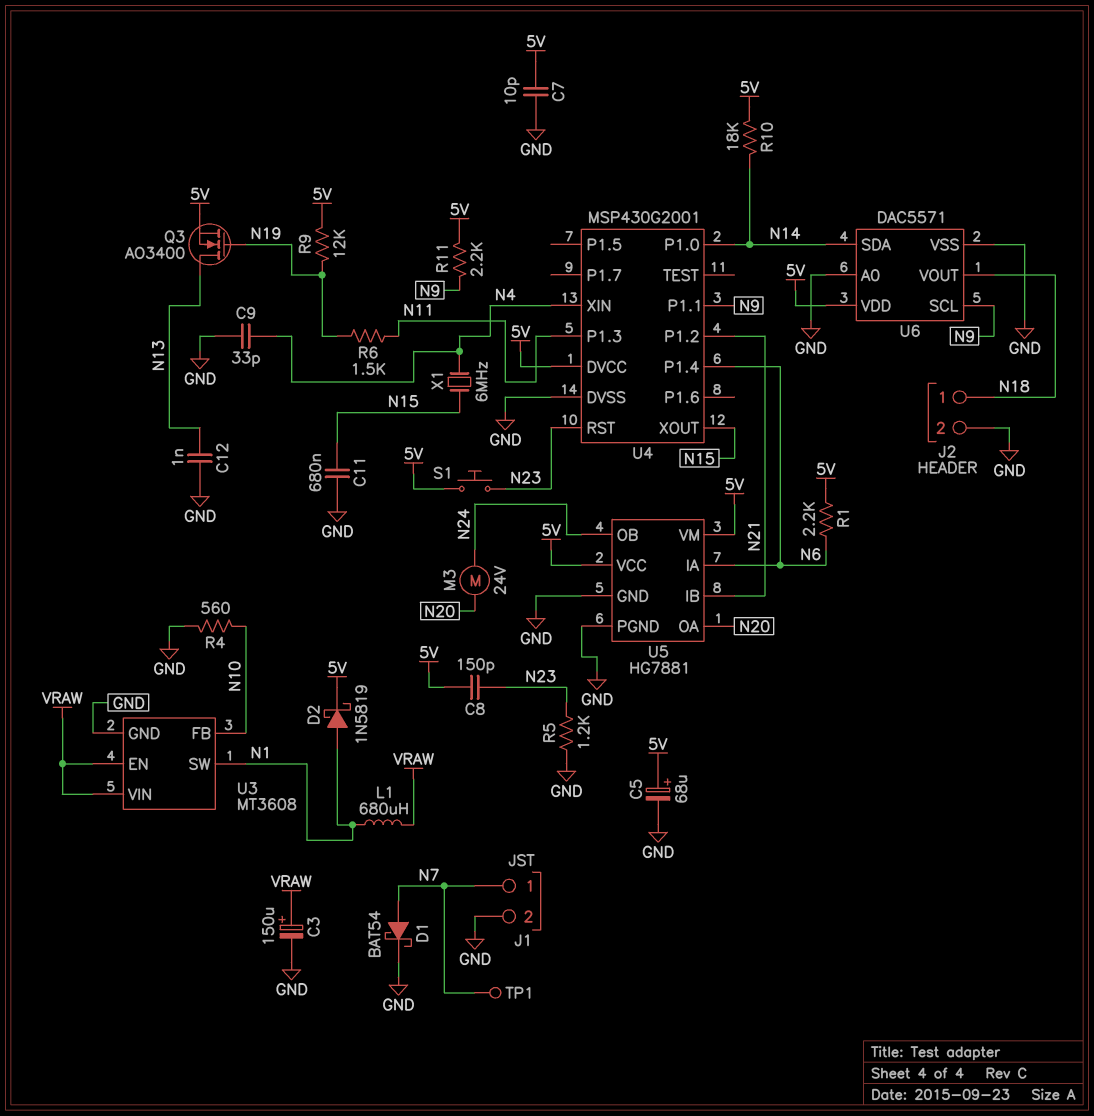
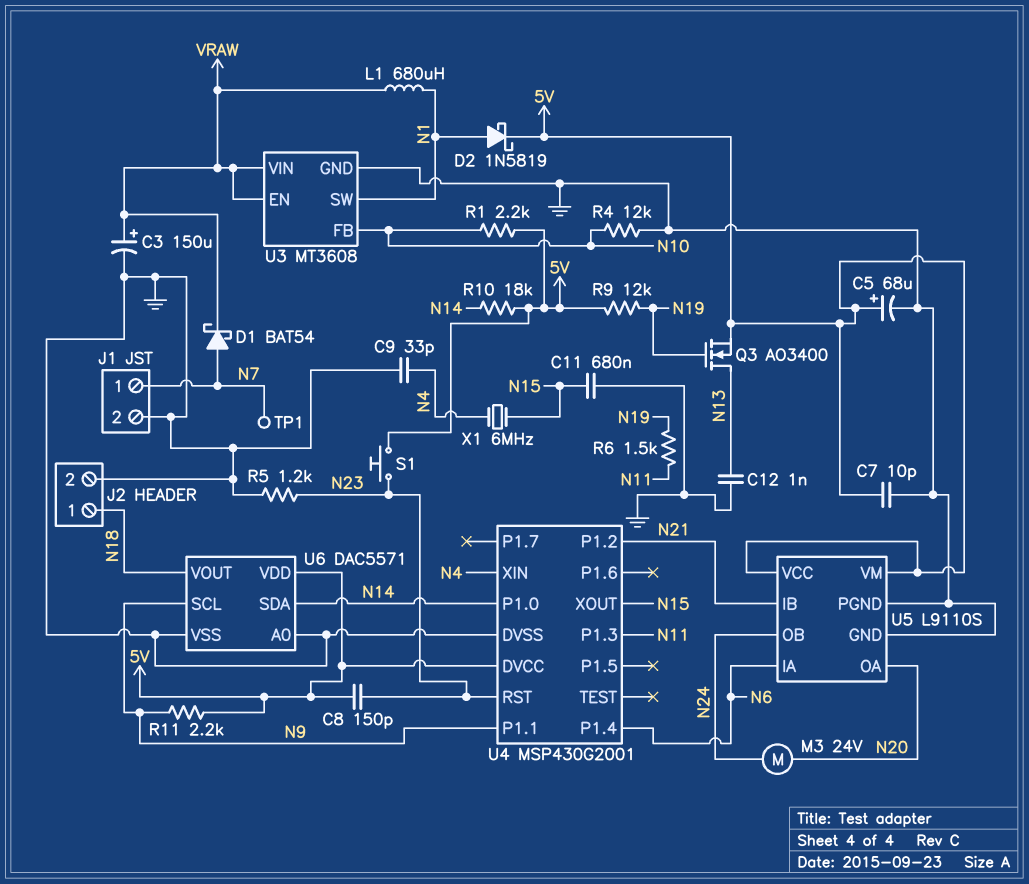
D1: schottky BAT54 (A N7, K GND) -> schottky BAT54 (A N7, K VRAW)
R1: 2.2k (5V, N6) -> 2.2k (5V, N10)
R4: 560 (GND, N10) -> 12k (GND, N10)
U5: HG7881 -> L9110S

